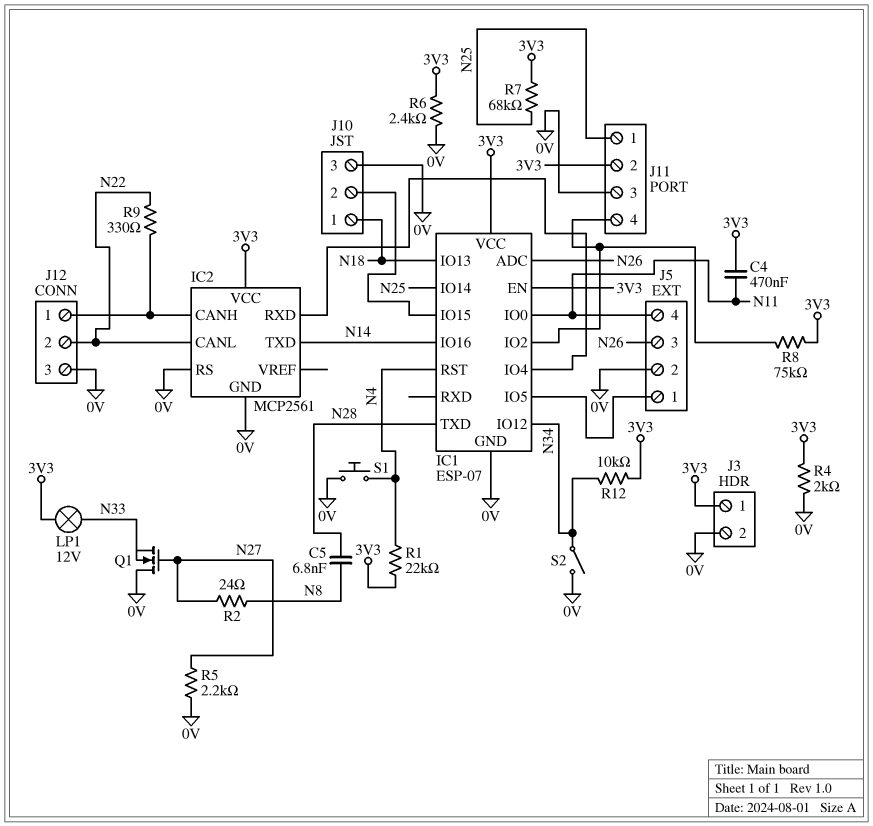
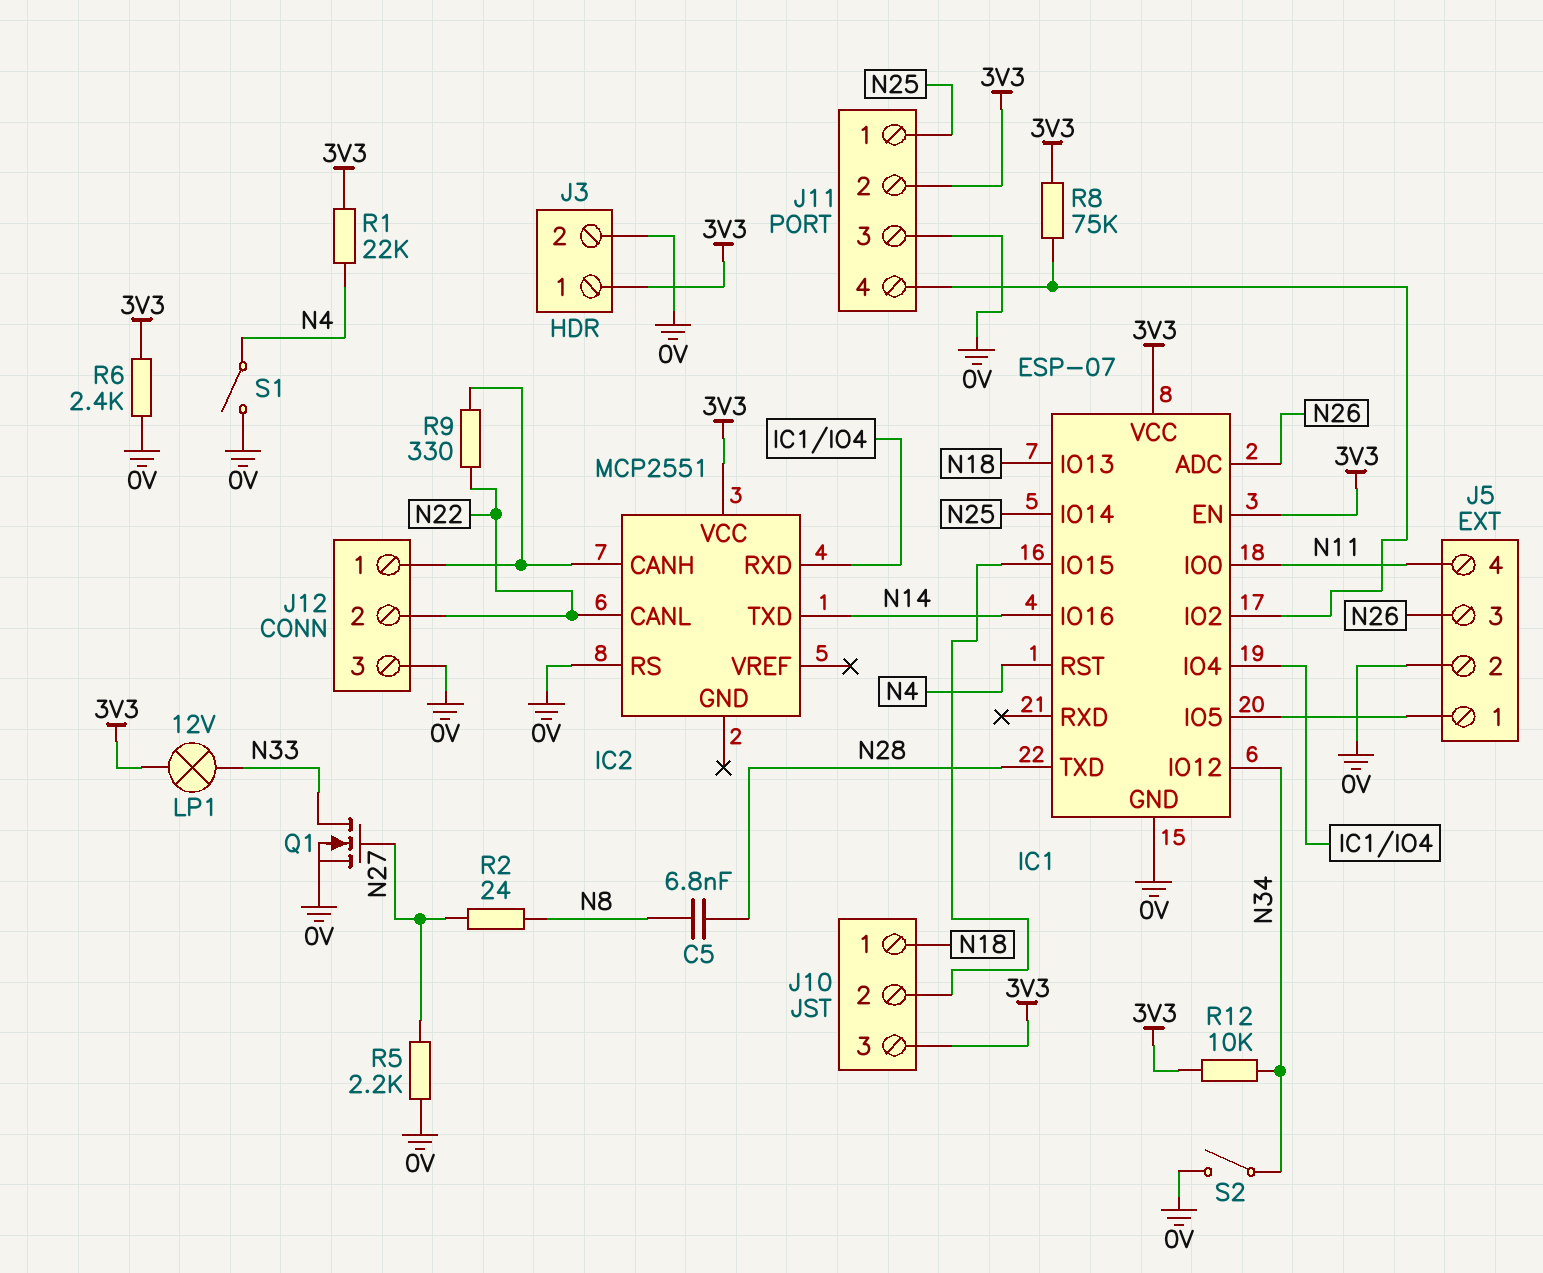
C4: 470nF (3V3, N11) -> none
IC2: MCP2561 -> MCP2551
IC2 pin GND: 0V -> none
J10 pin 3: 0V -> 3V3
Q1: NMOS (G N27, D 0V, S N33) -> NMOS (G N27, D N33, S 0V)
R4: 2k (0V, 3V3) -> none
R7: 68k (3V3, N25) -> none
S1: button (0V, N4) -> switch (0V, N4)

